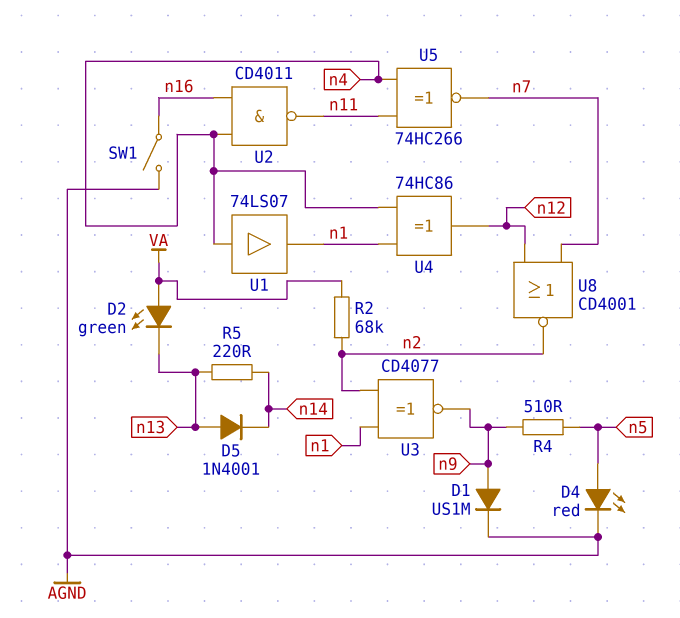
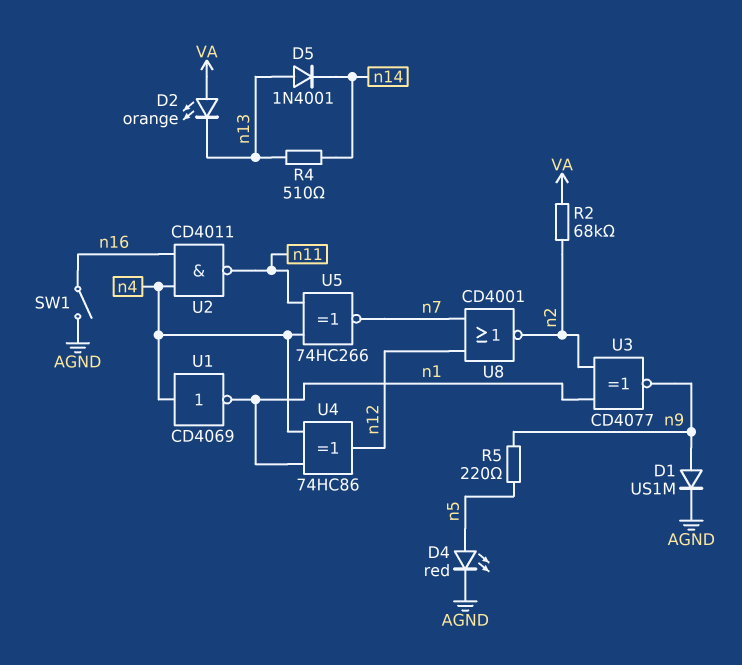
D2: LED green (A VA, K n13) -> LED orange (A VA, K n13)
R4: 510 (n5, n9) -> 510 (n13, n14)
R5: 220 (n13, n14) -> 220 (n5, n9)
U1: buffer 74LS07 (in n4, out n1) -> NOT CD4069 (in n4, out n1)

